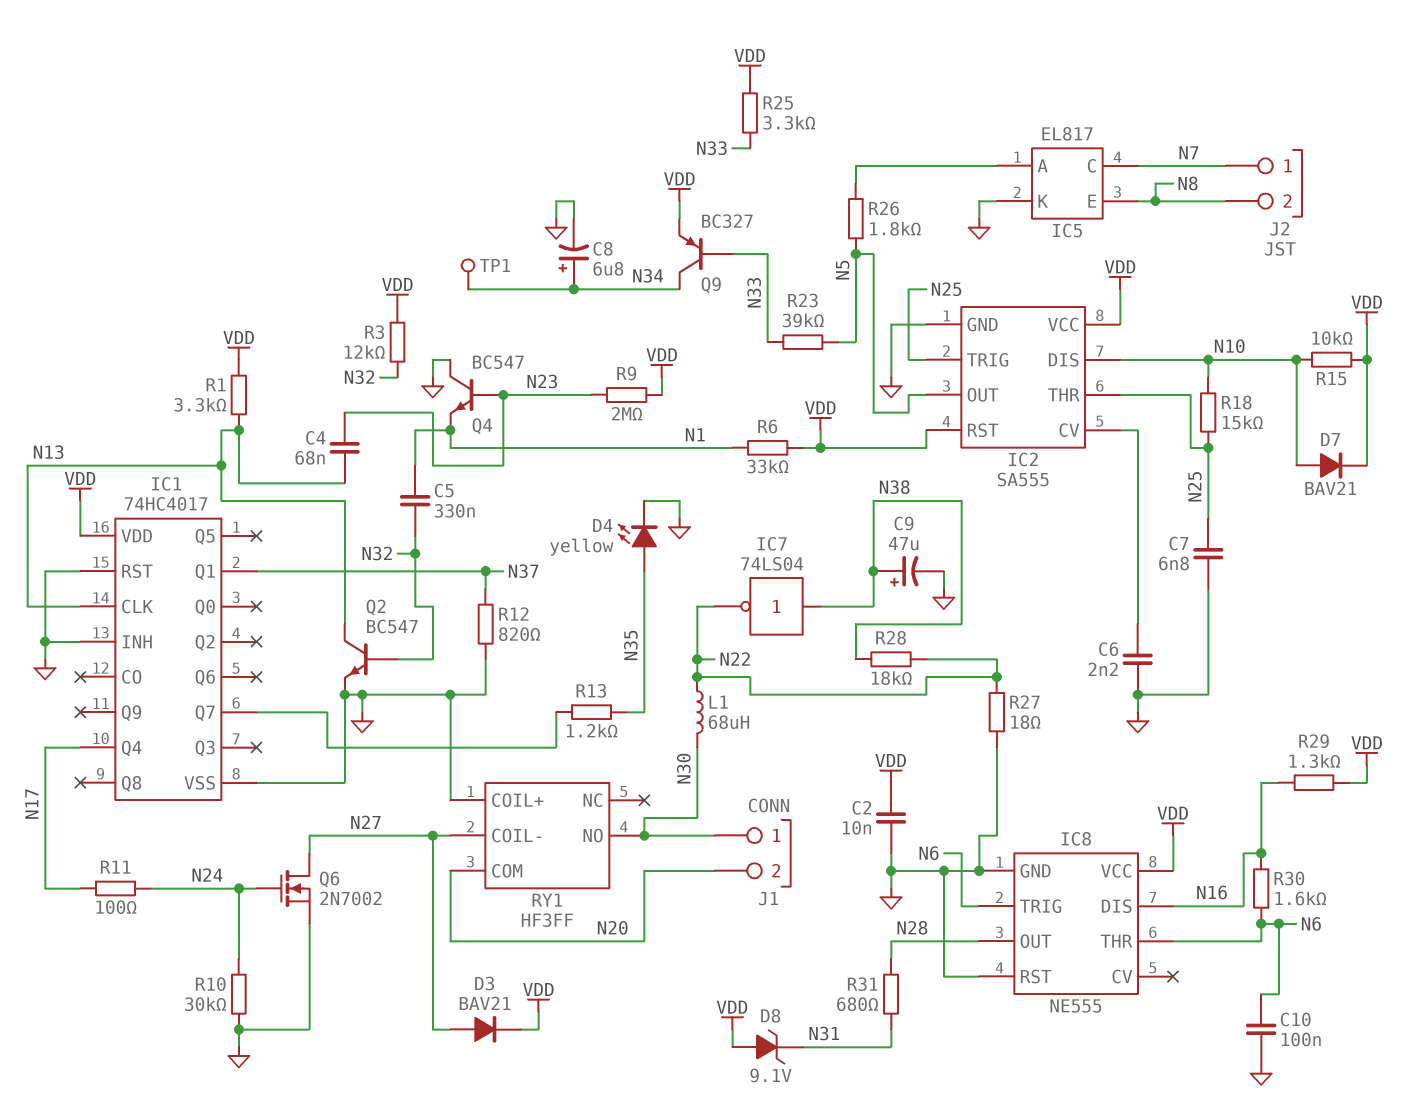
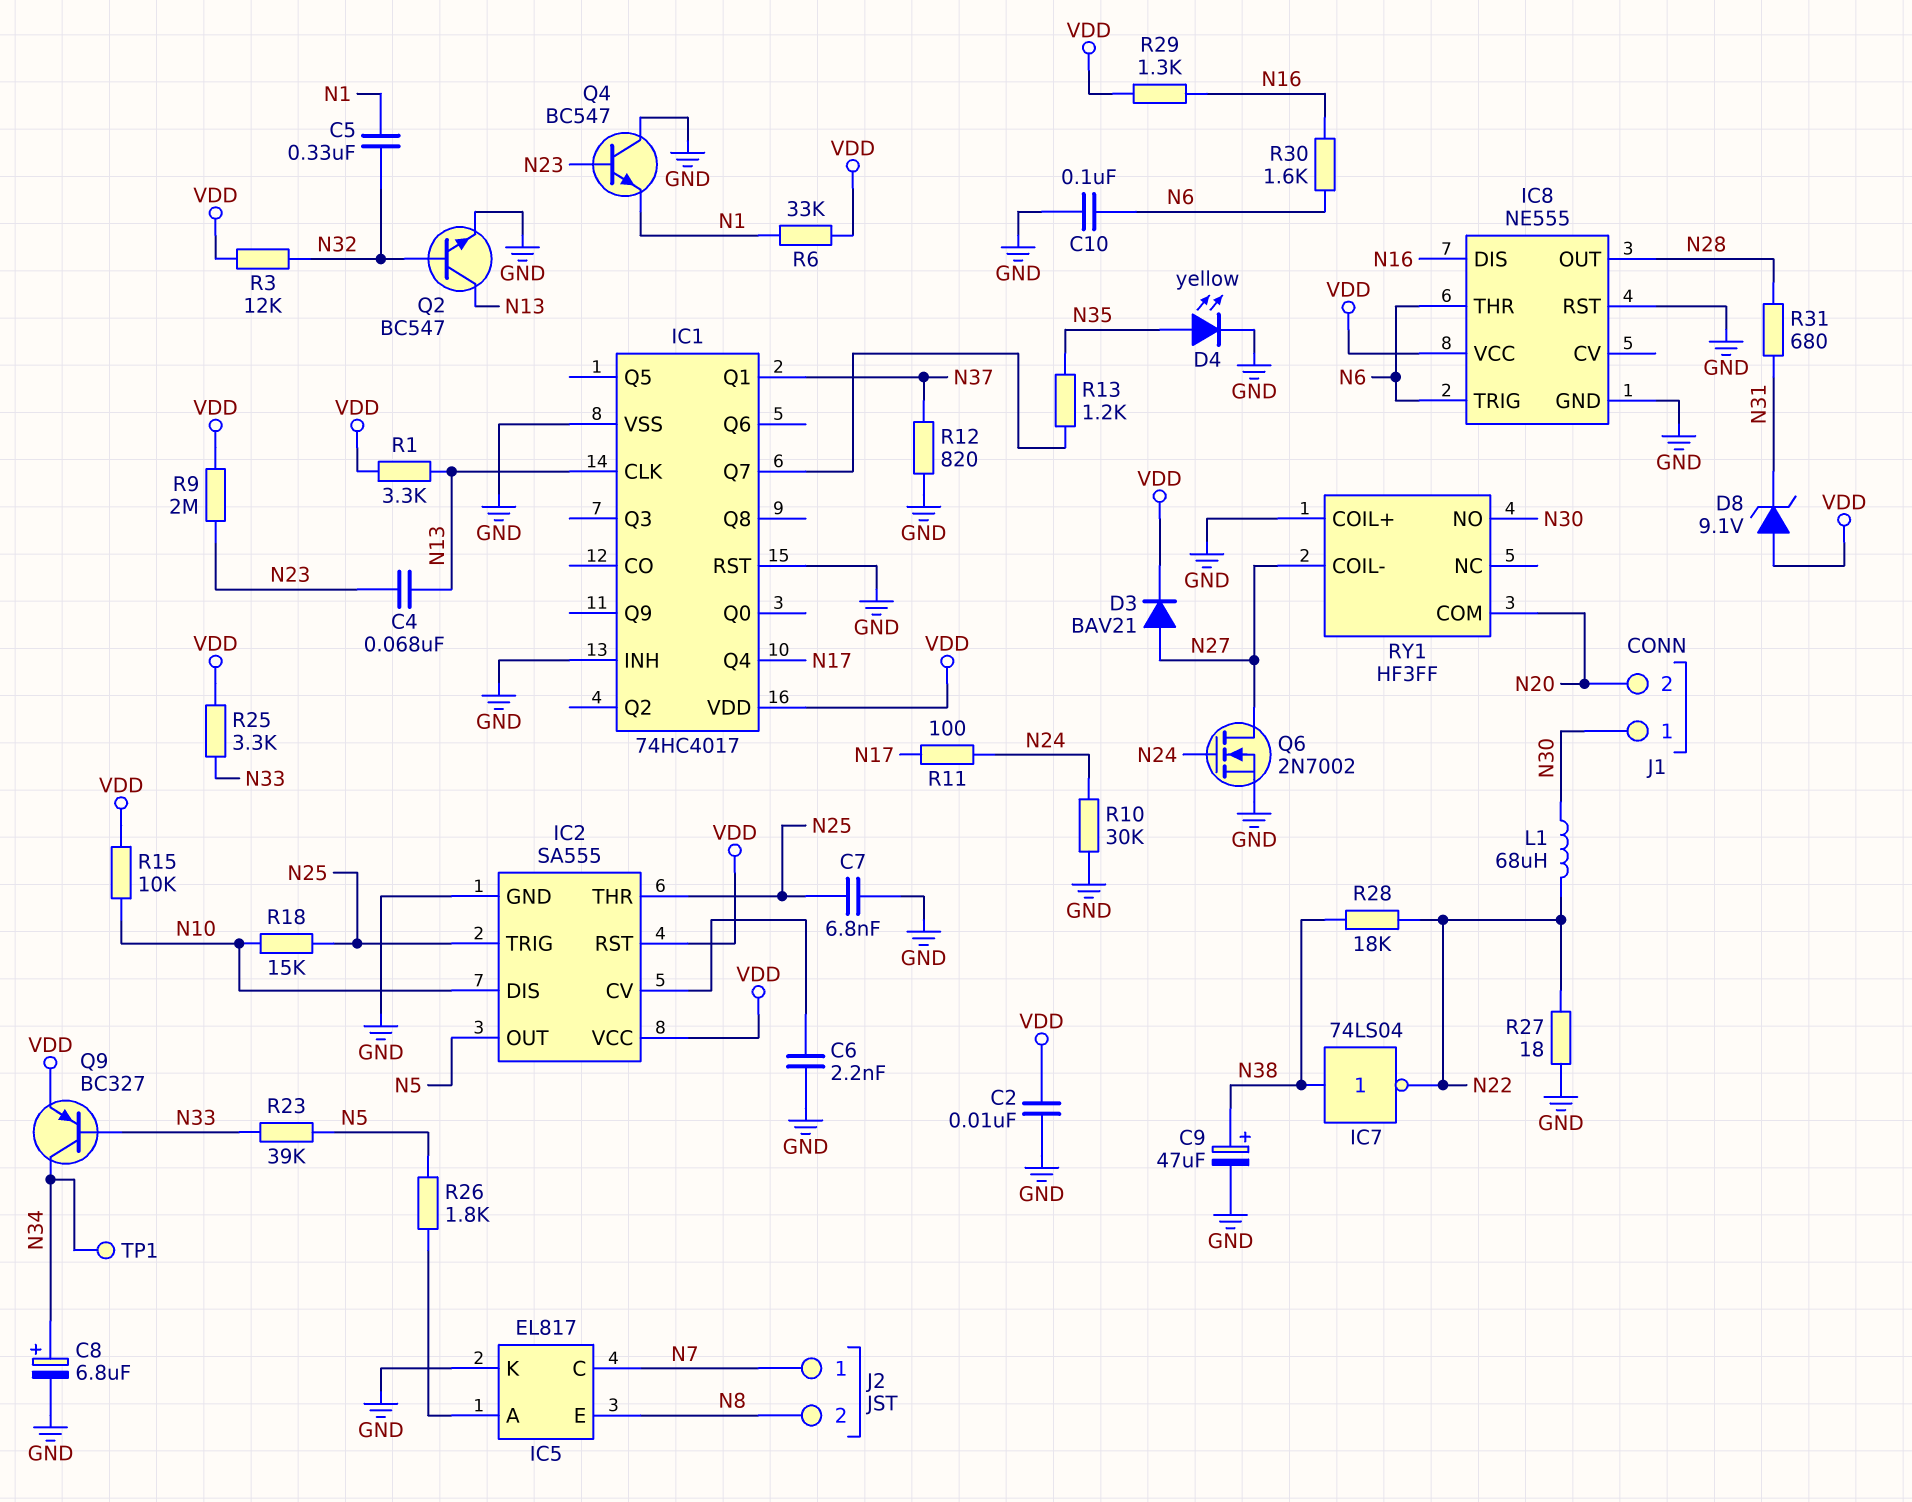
D7: diode BAV21 (A N10, K VDD) -> none

